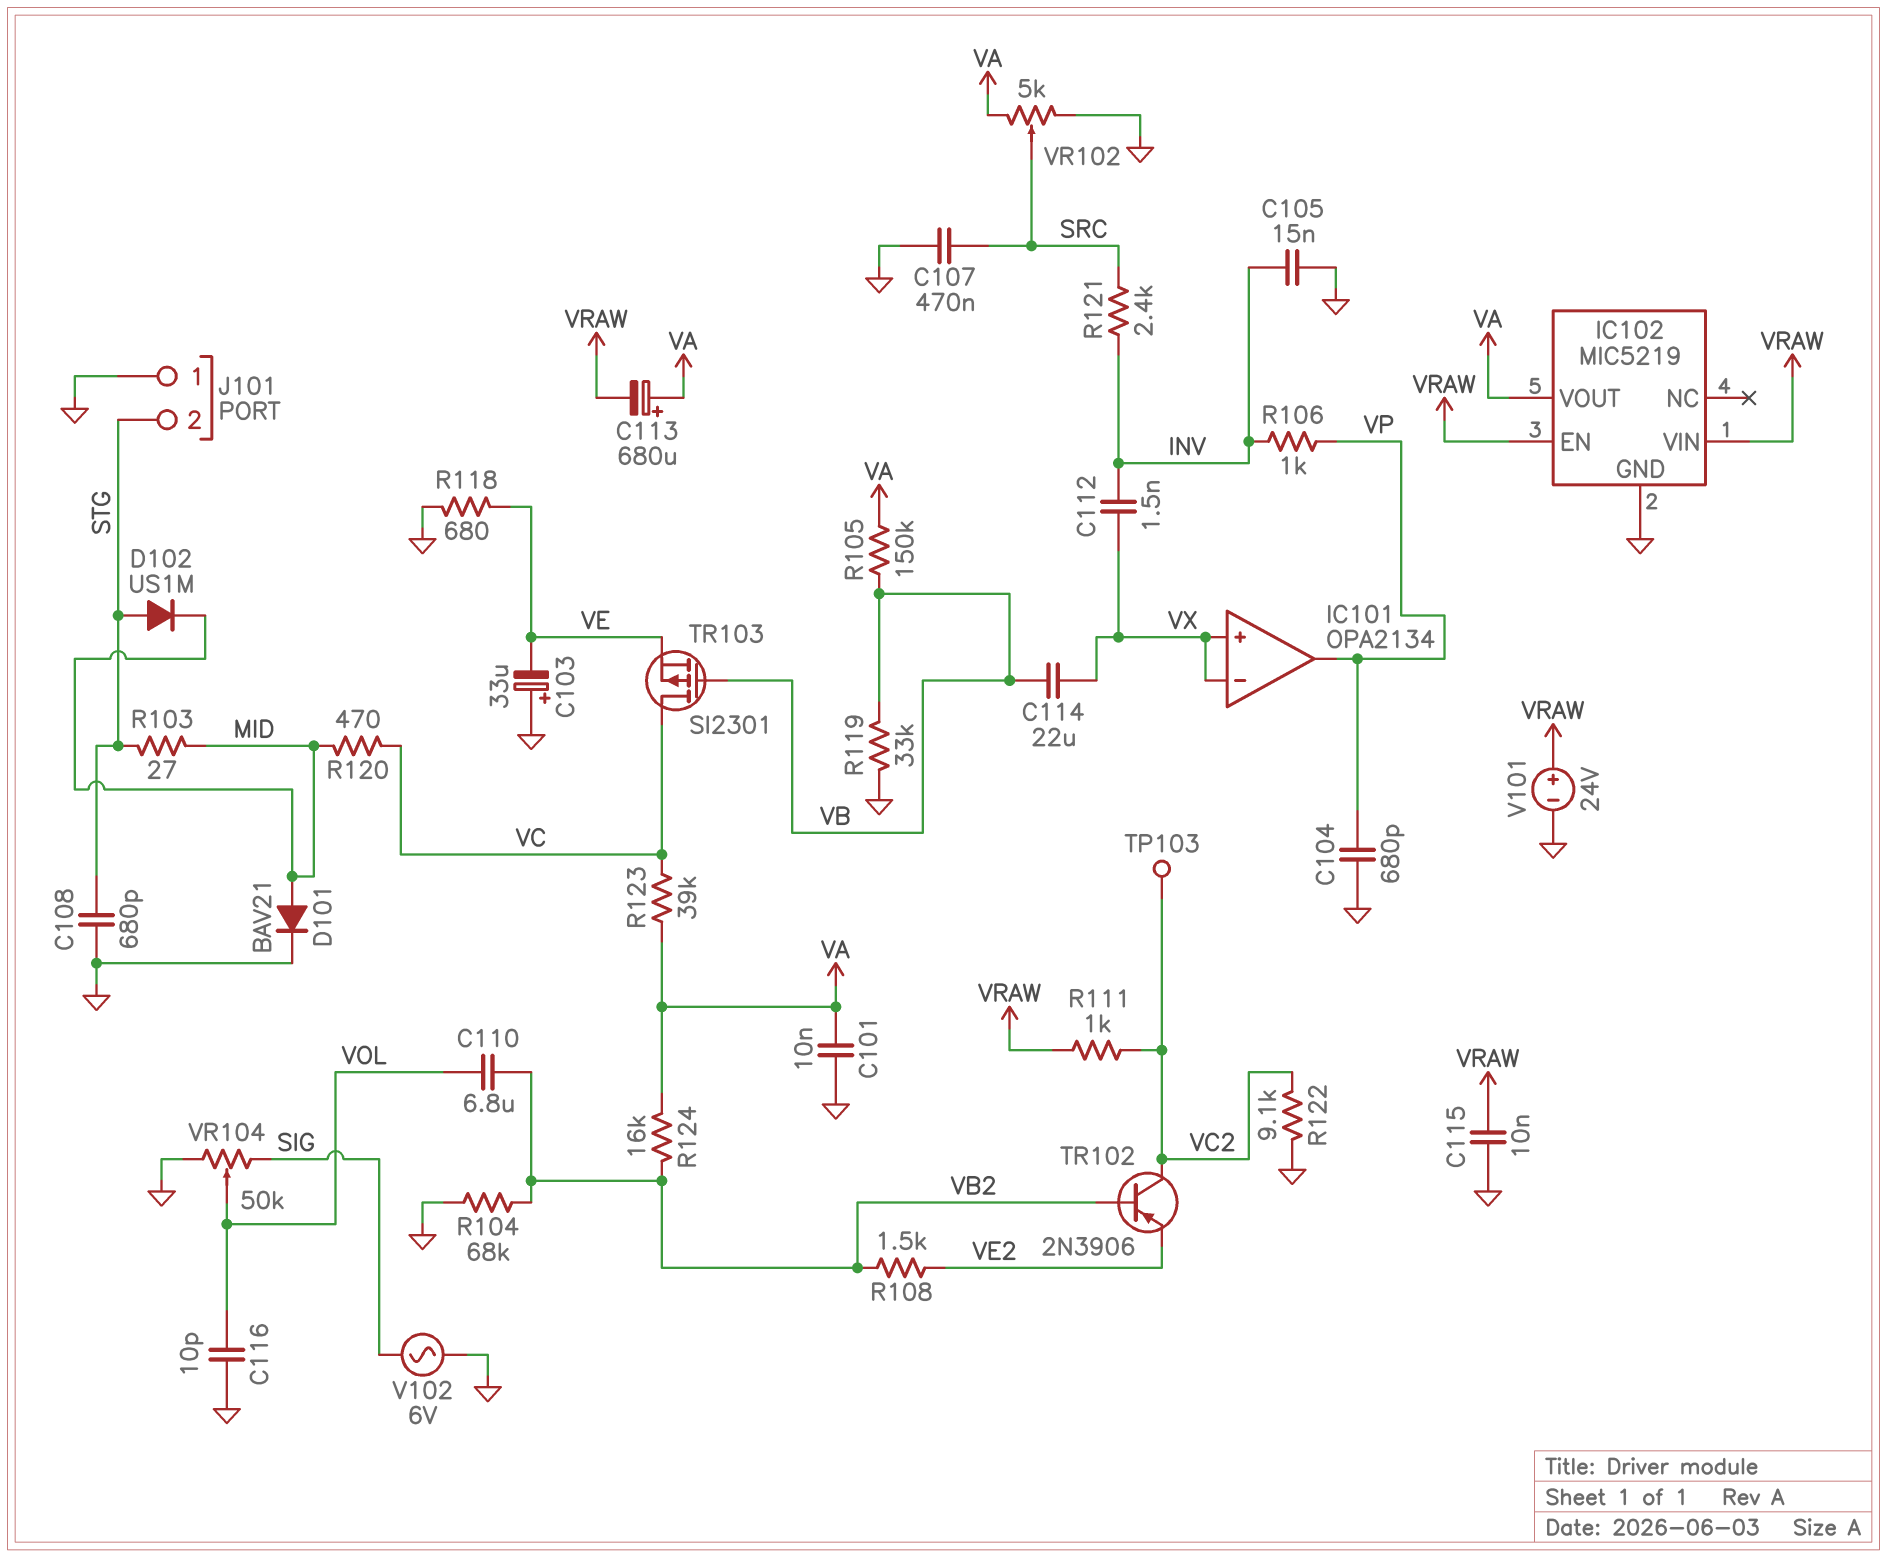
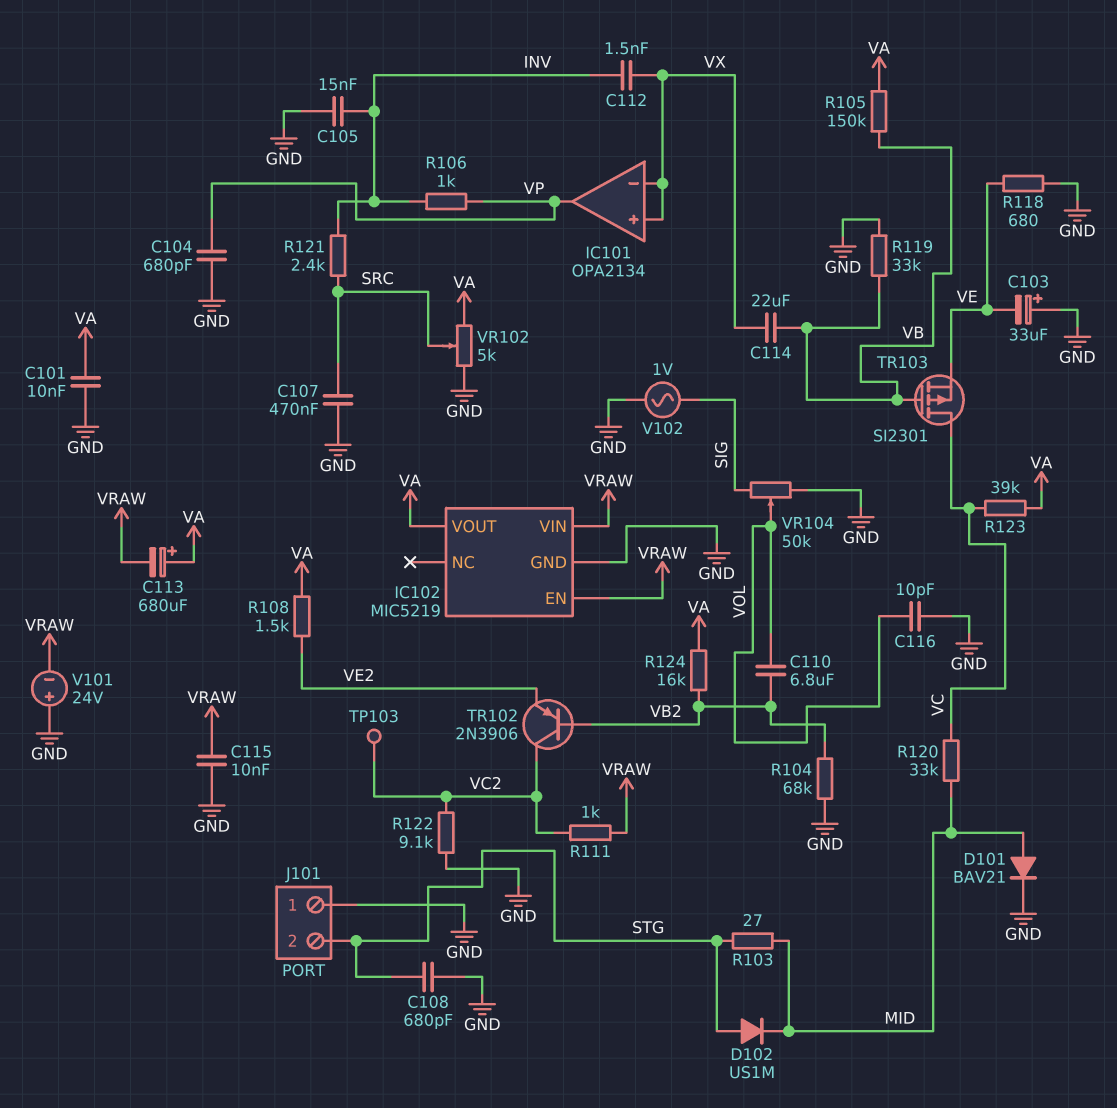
R108: 1.5k (VB2, VE2) -> 1.5k (VA, VE2)
R120: 470 (MID, VC) -> 33k (MID, VC)
V101: 24V (plus VRAW, minus GND) -> 24V (plus GND, minus VRAW)
V102: AC 6V (GND, SIG) -> AC 1V (GND, SIG)

